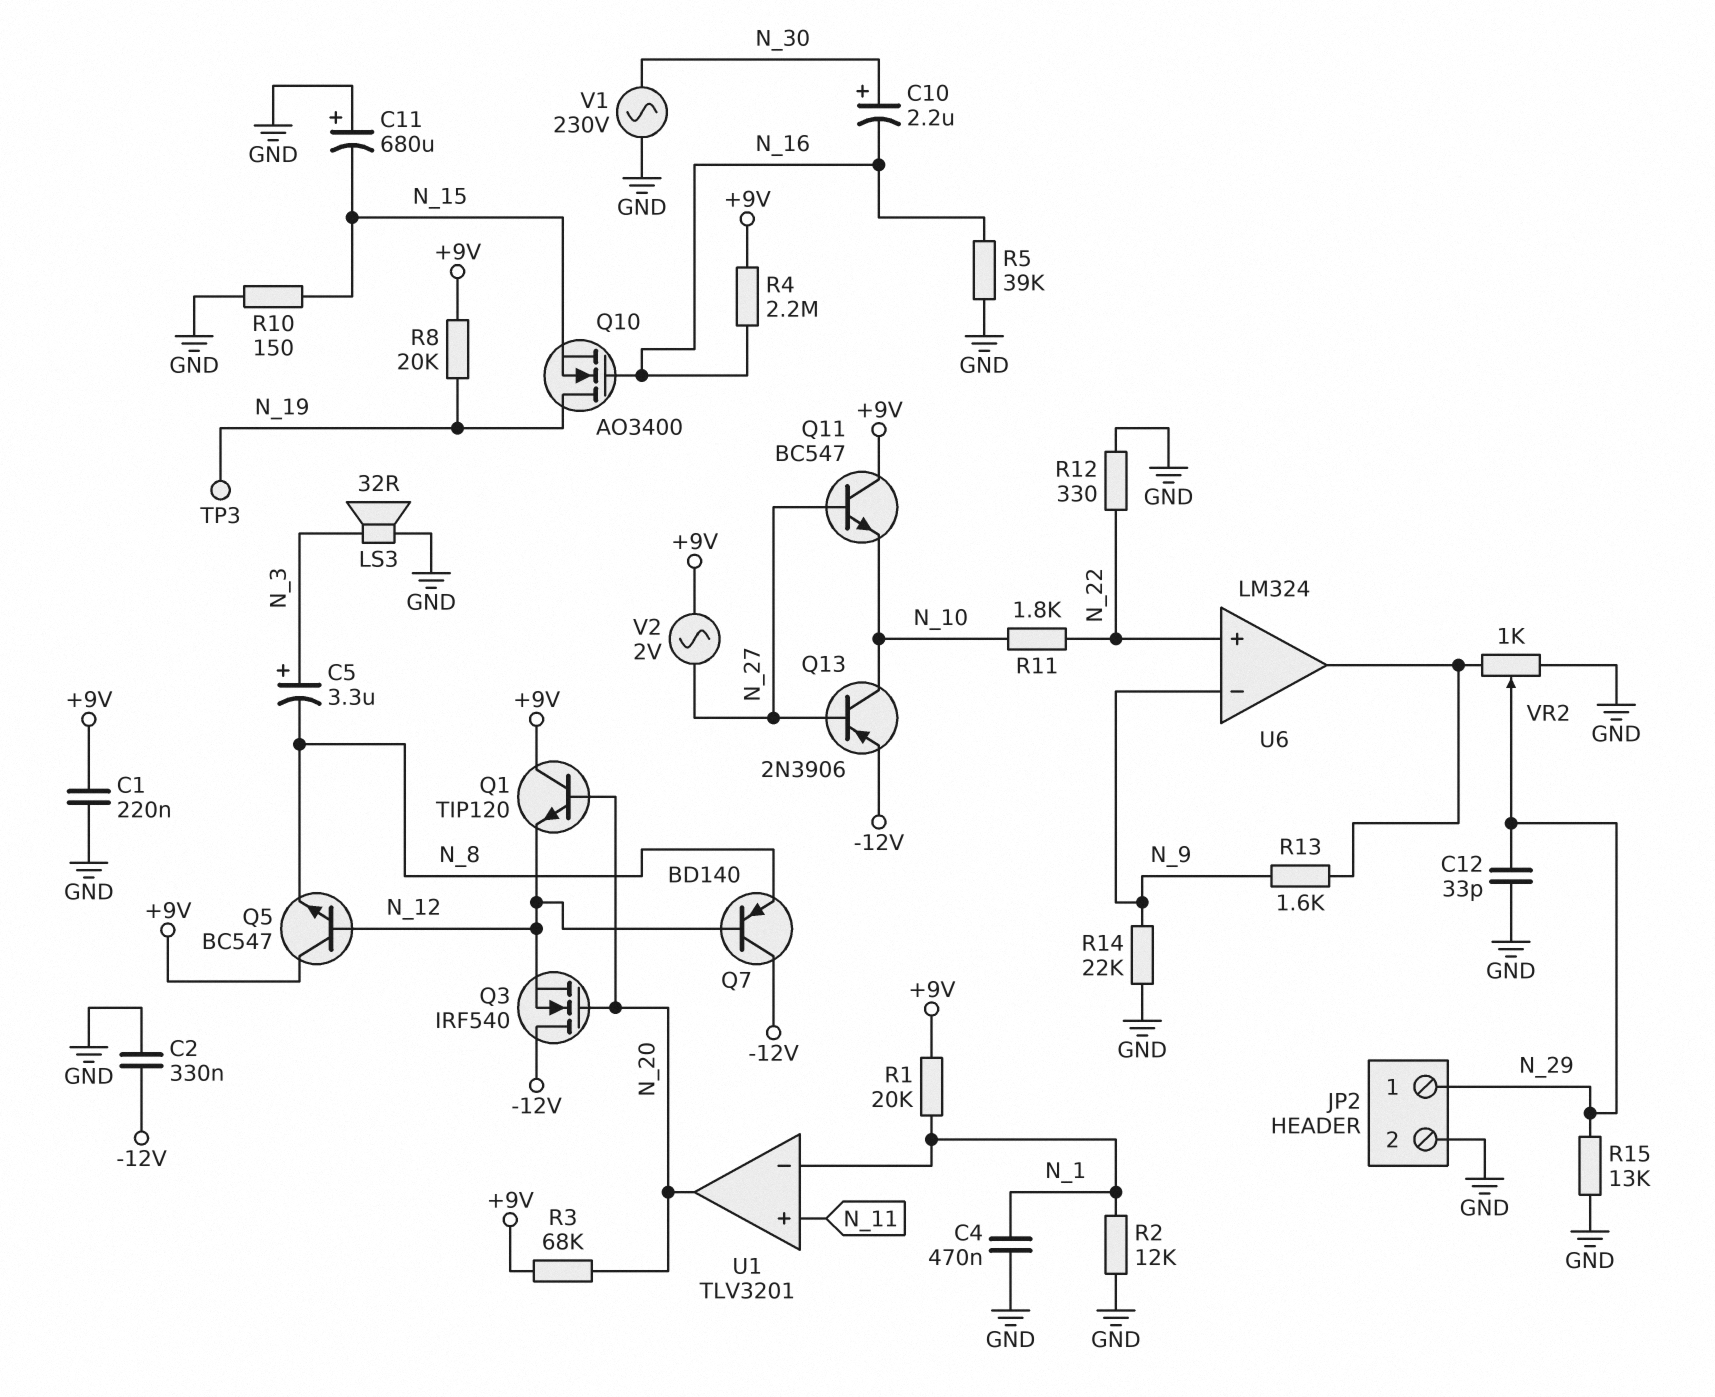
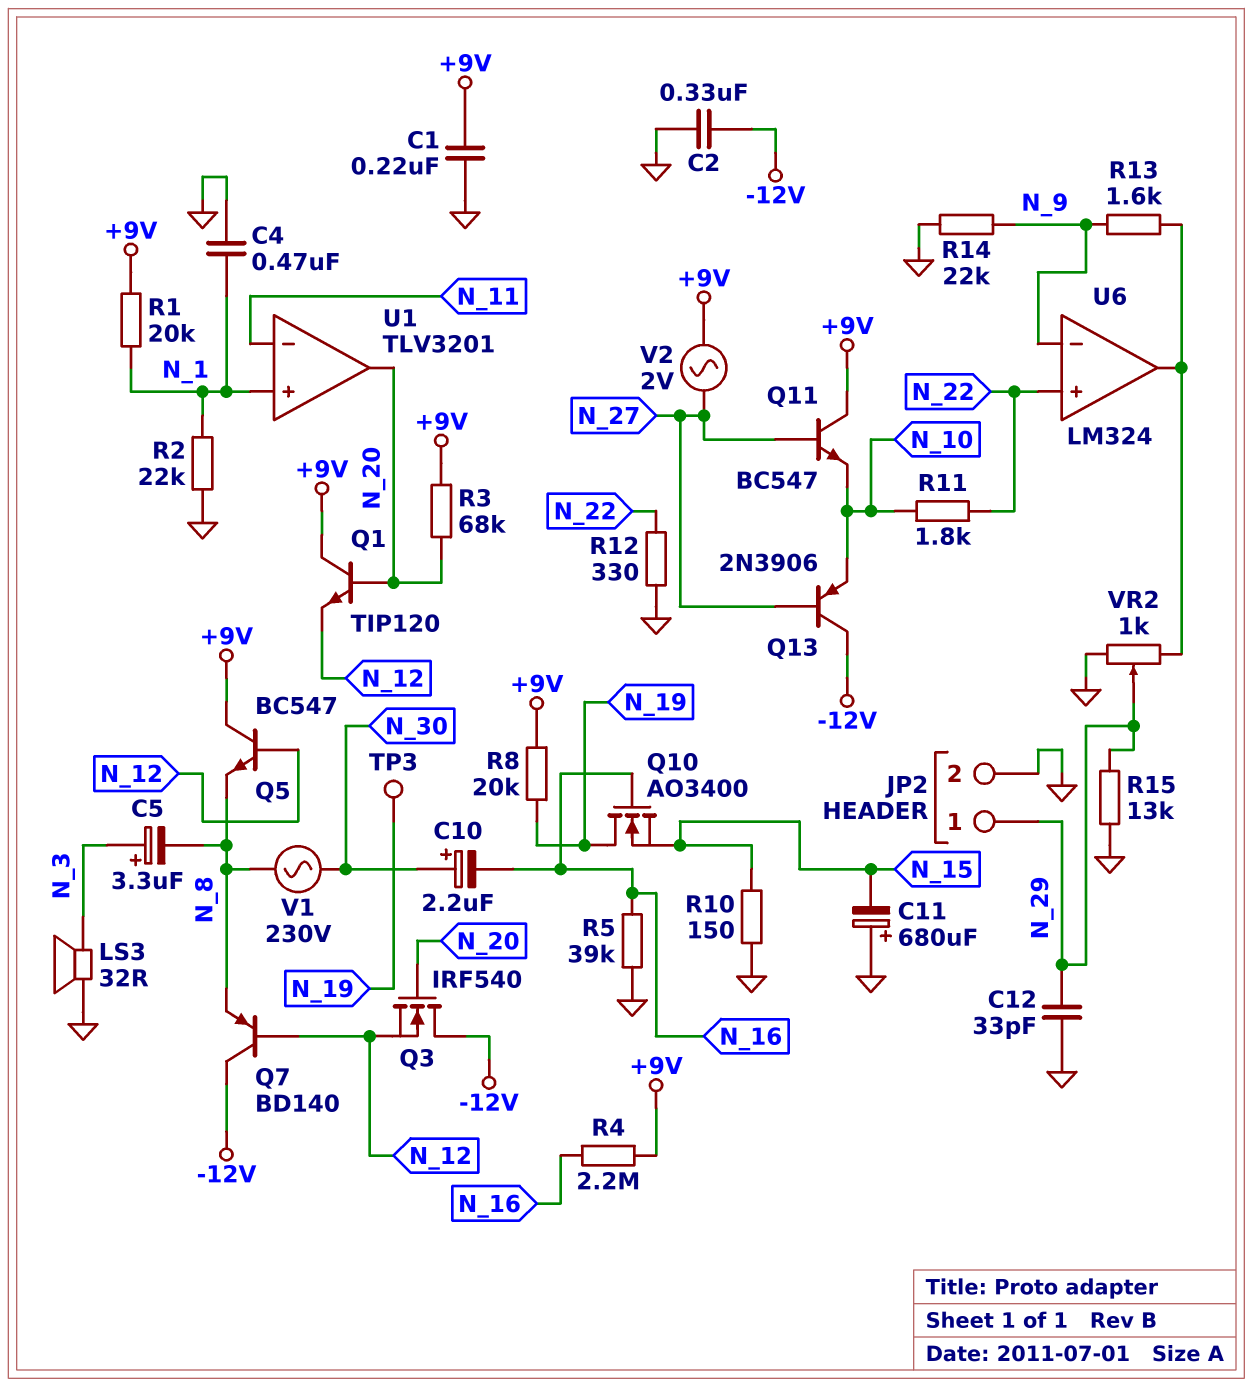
Q13: PNP 2N3906 (B N_27, C N_10, E -12V) -> PNP 2N3906 (B N_27, C -12V, E N_10)
R2: 12k (GND, N_1) -> 22k (GND, N_1)
U1 pin in+: N_11 -> N_1
U1 pin in-: N_1 -> N_11
V1: AC 230V (GND, N_30) -> AC 230V (N_8, N_30)

